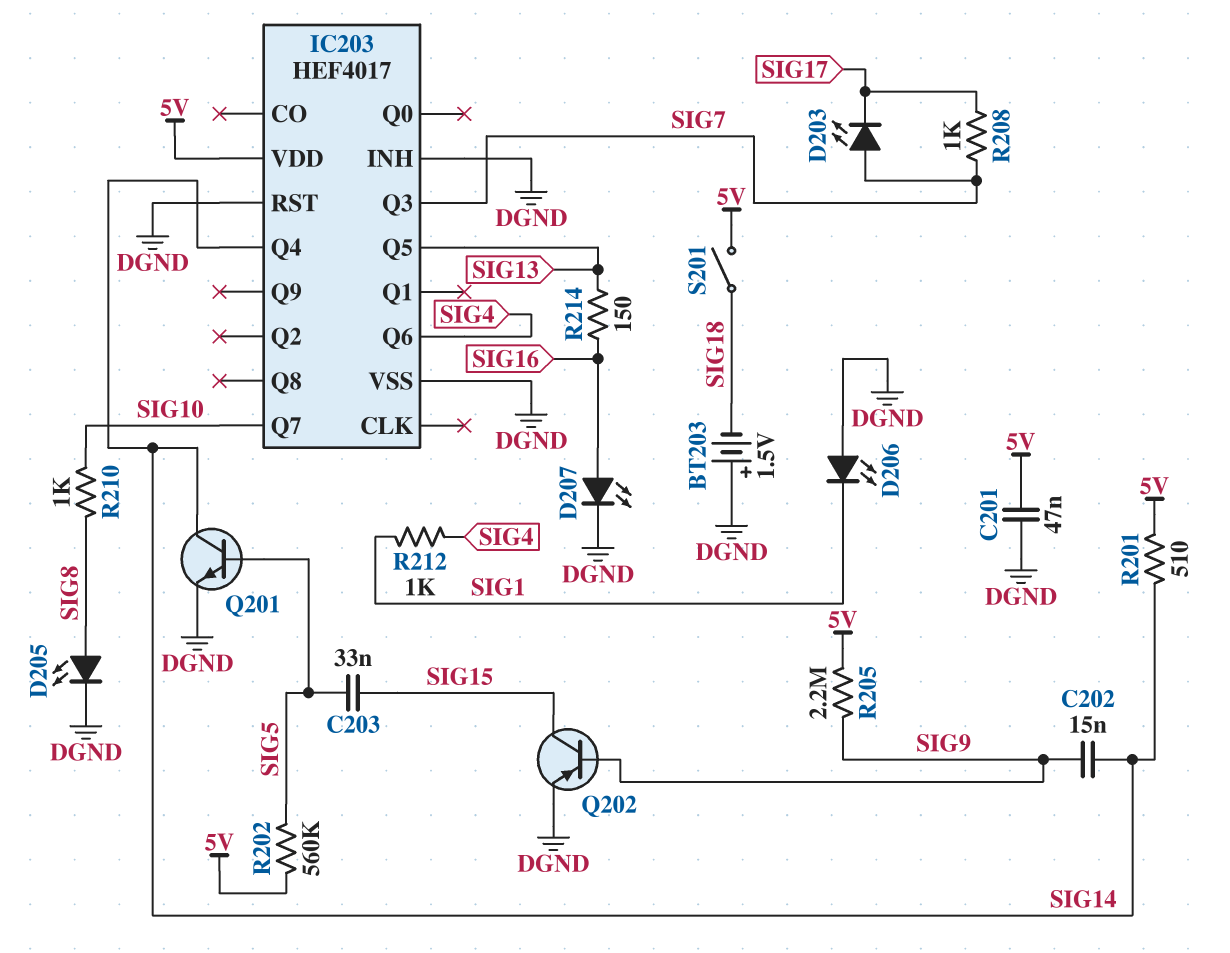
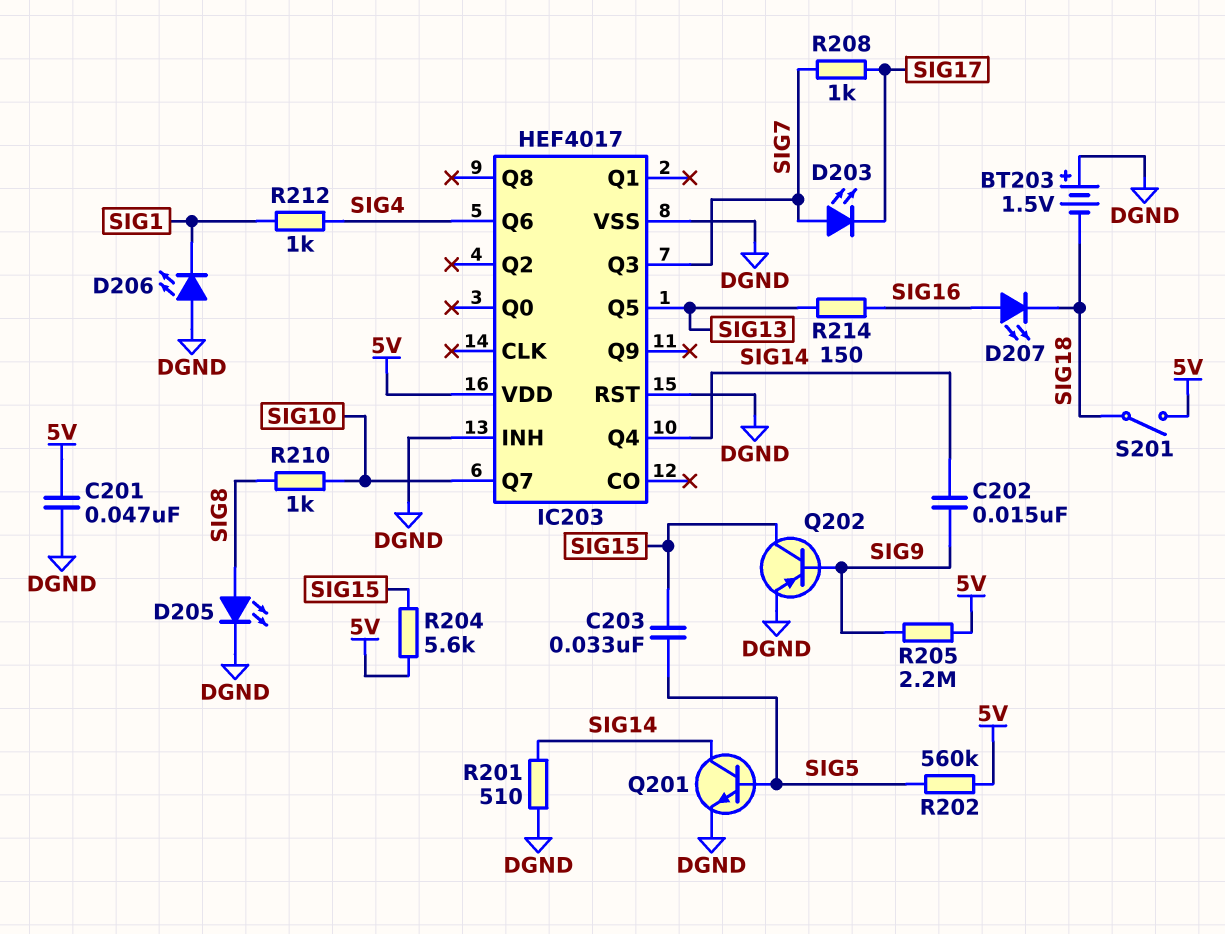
D207: LED (A SIG16, K DGND) -> LED (A SIG16, K SIG18)
R201: 510 (5V, SIG14) -> 510 (DGND, SIG14)
R204: none -> 5.6k (5V, SIG15)

